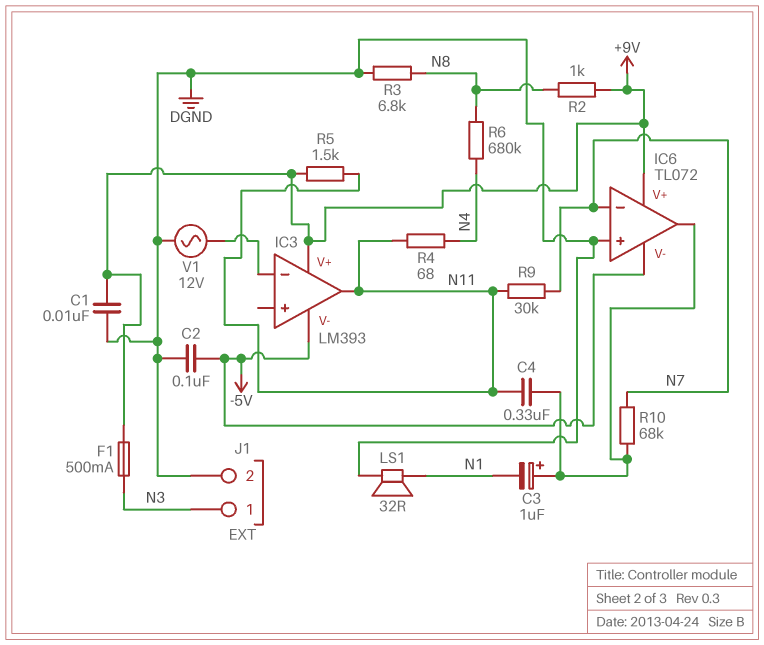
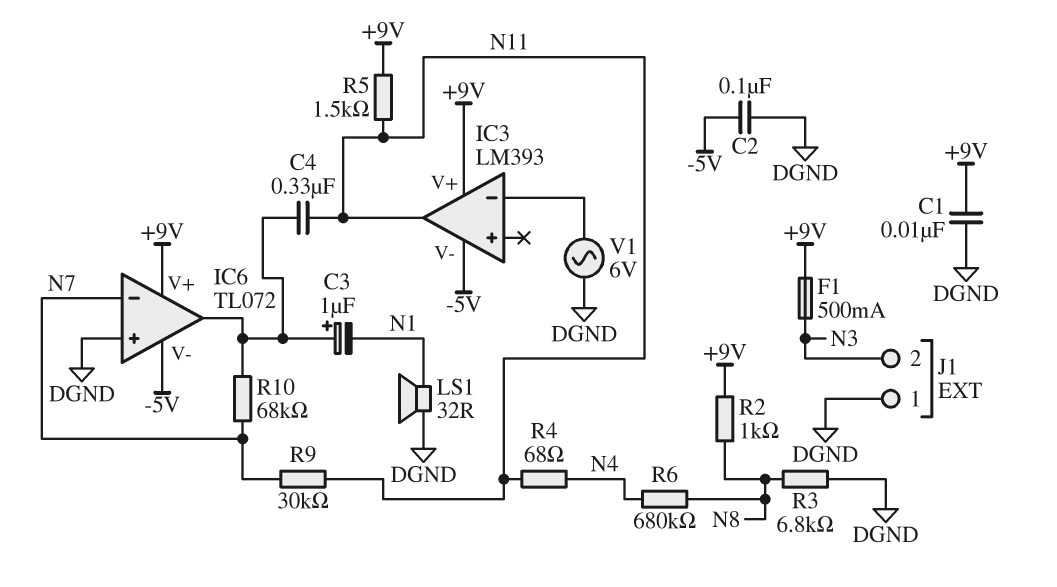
J1 pin 1: N3 -> DGND
J1 pin 2: DGND -> N3
V1: AC 12V (DGND, IC3/in-) -> AC 6V (DGND, IC3/in-)

